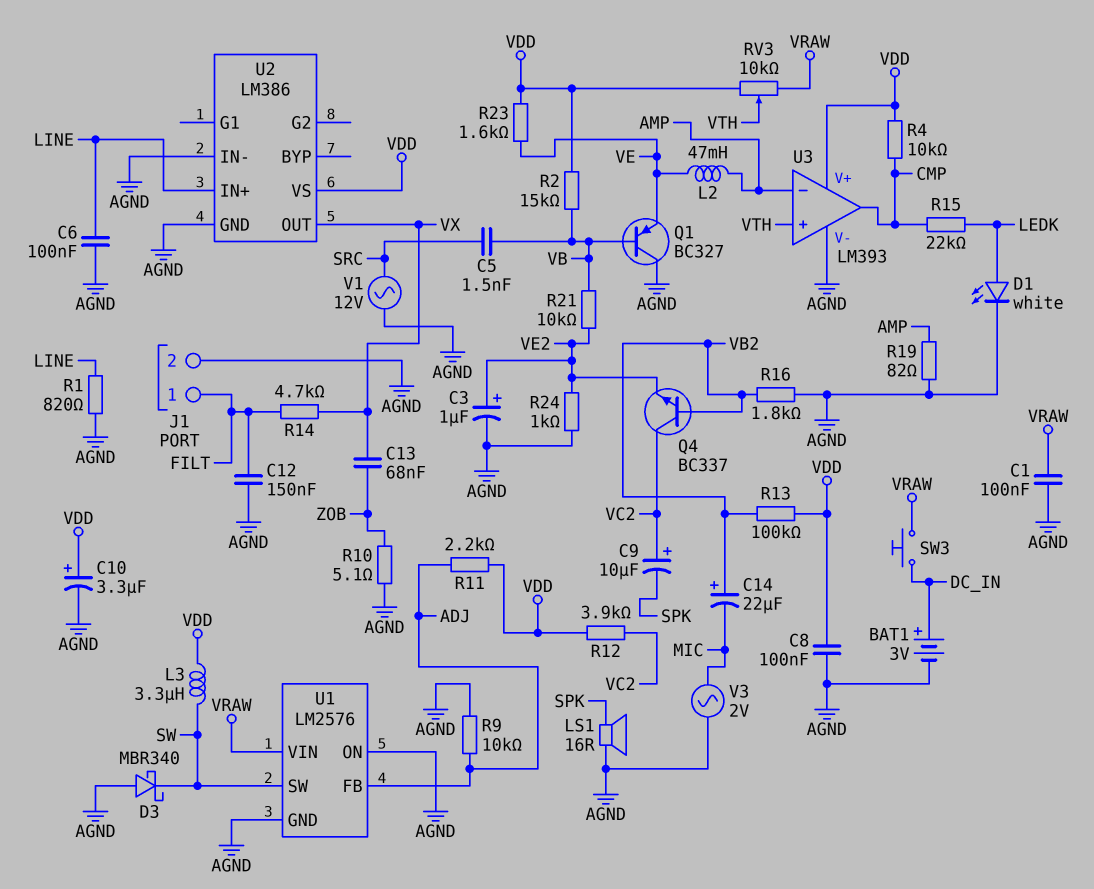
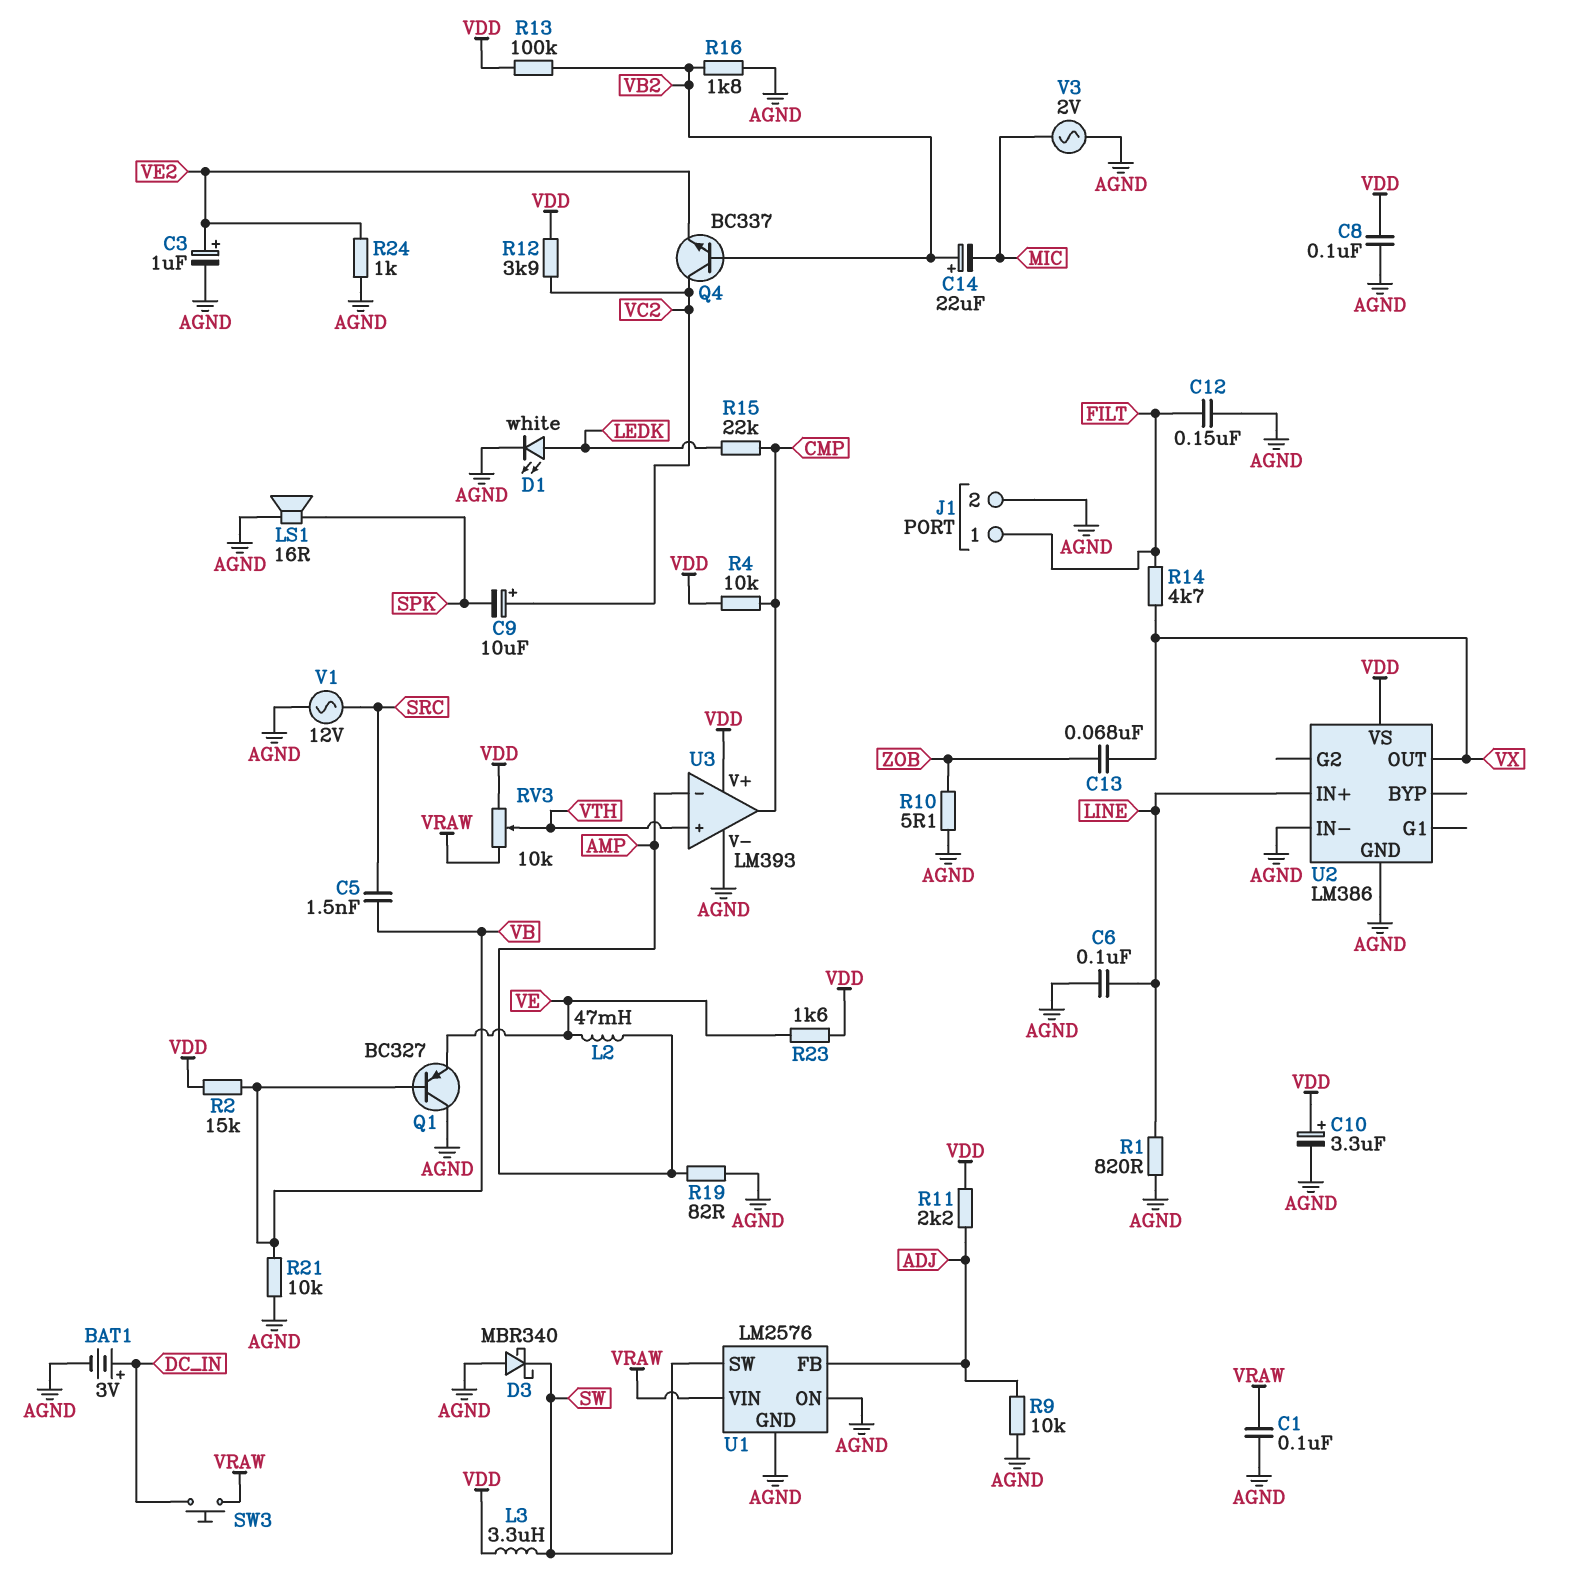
R21: 10k (VB, VE2) -> 10k (AGND, VB)

